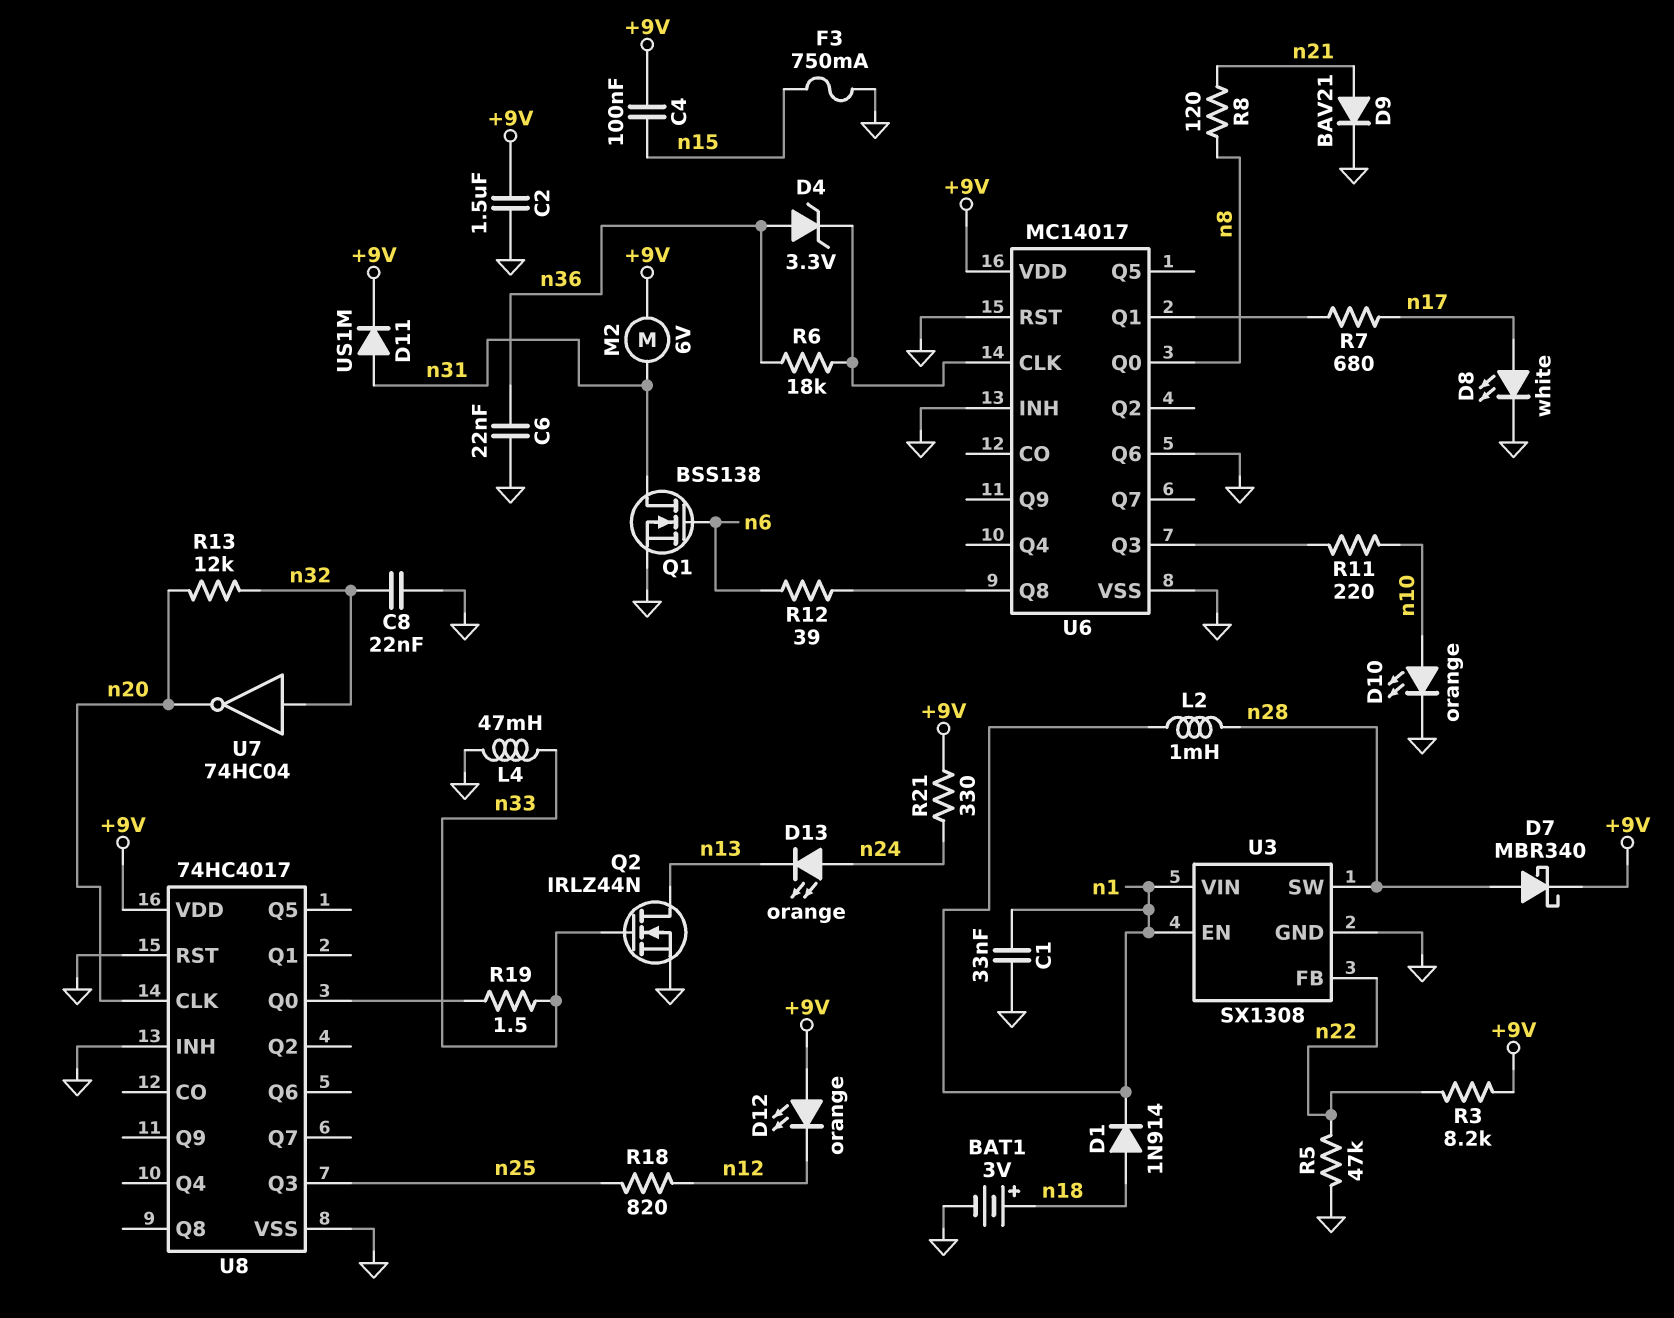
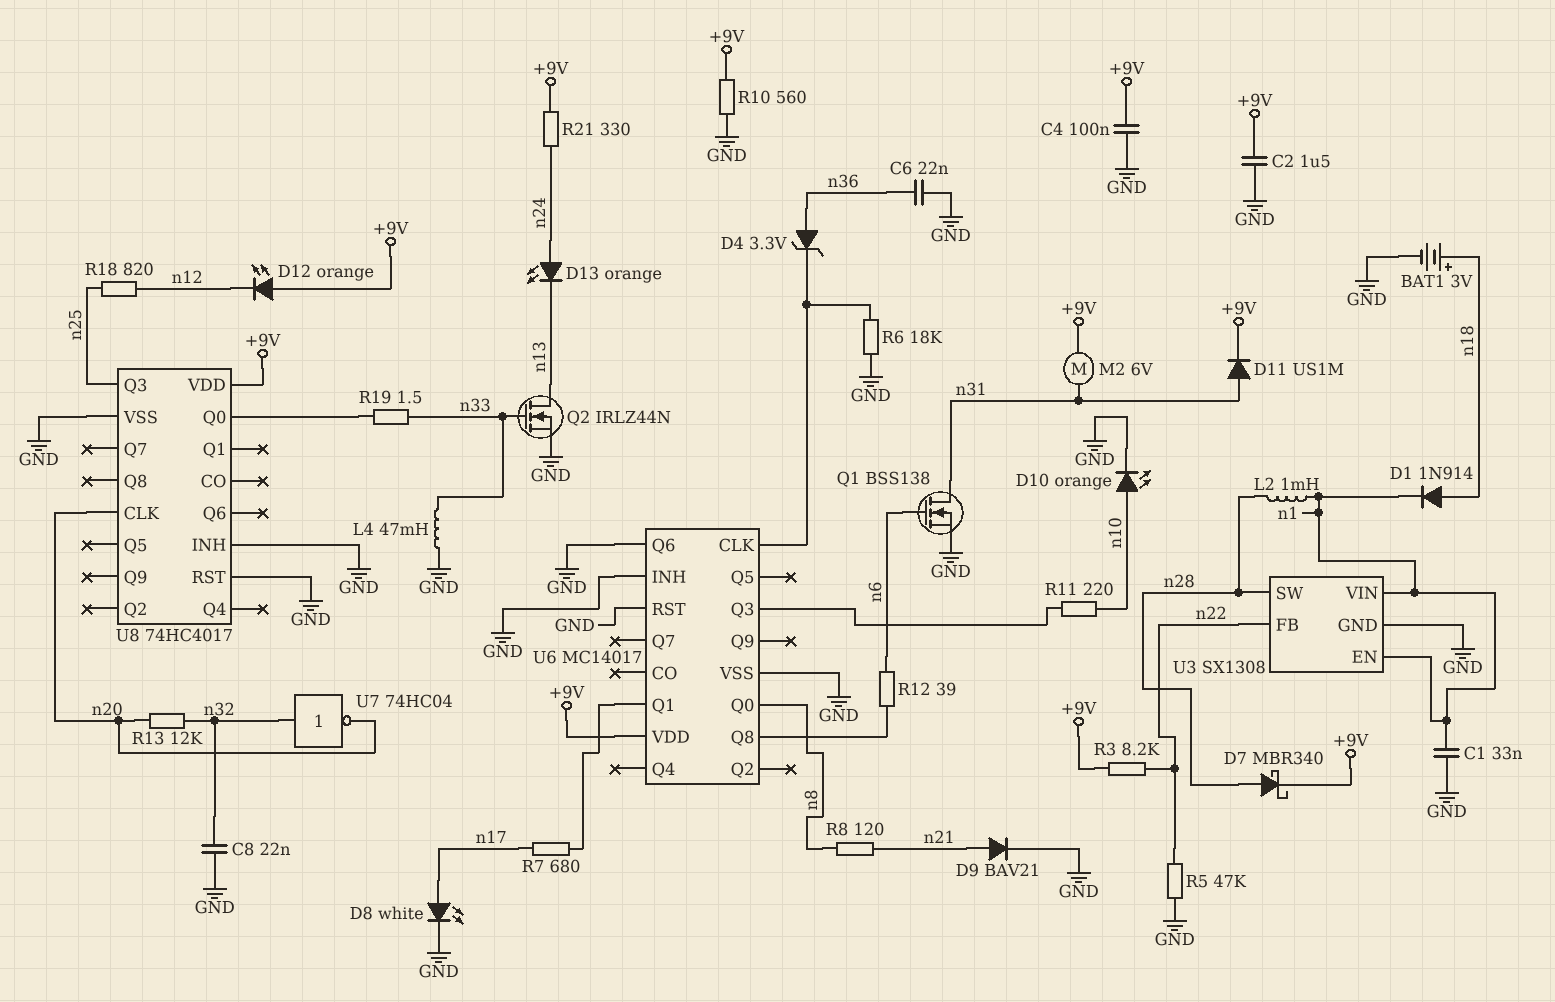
C4: 100nF (+9V, n15) -> 100nF (+9V, GND)
F3: 750mA (GND, n15) -> none
R6: 18k (U6/CLK, n36) -> 18k (GND, U6/CLK)
R10: none -> 560 (+9V, GND)

